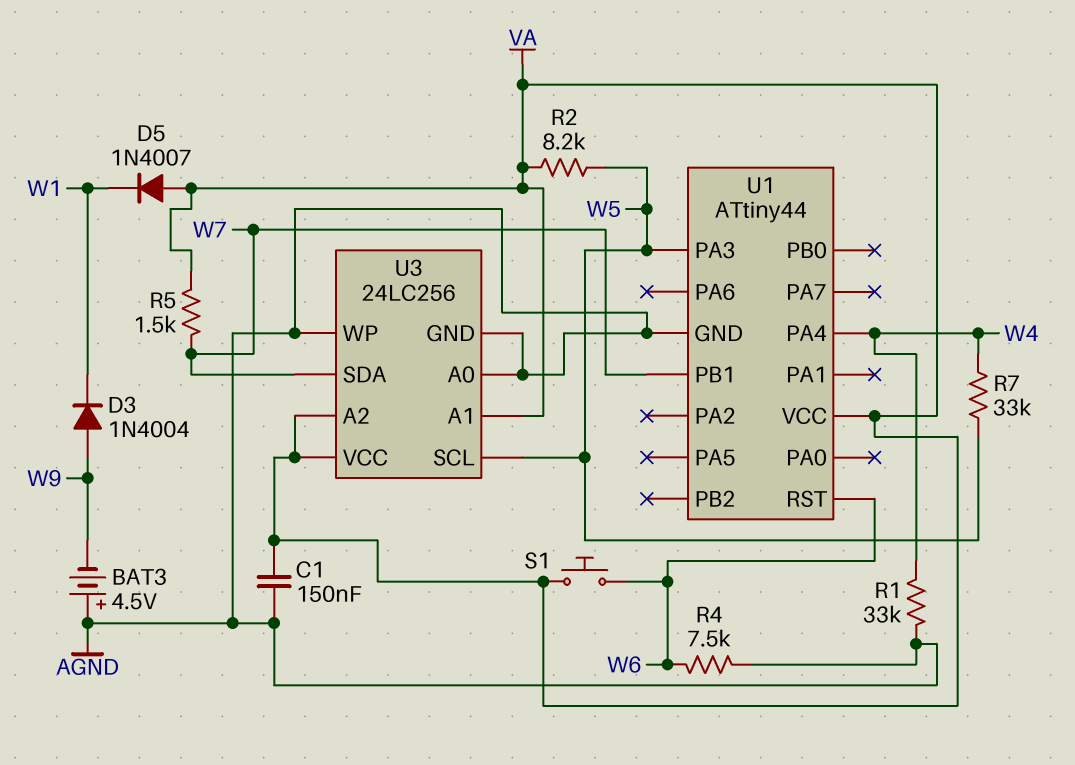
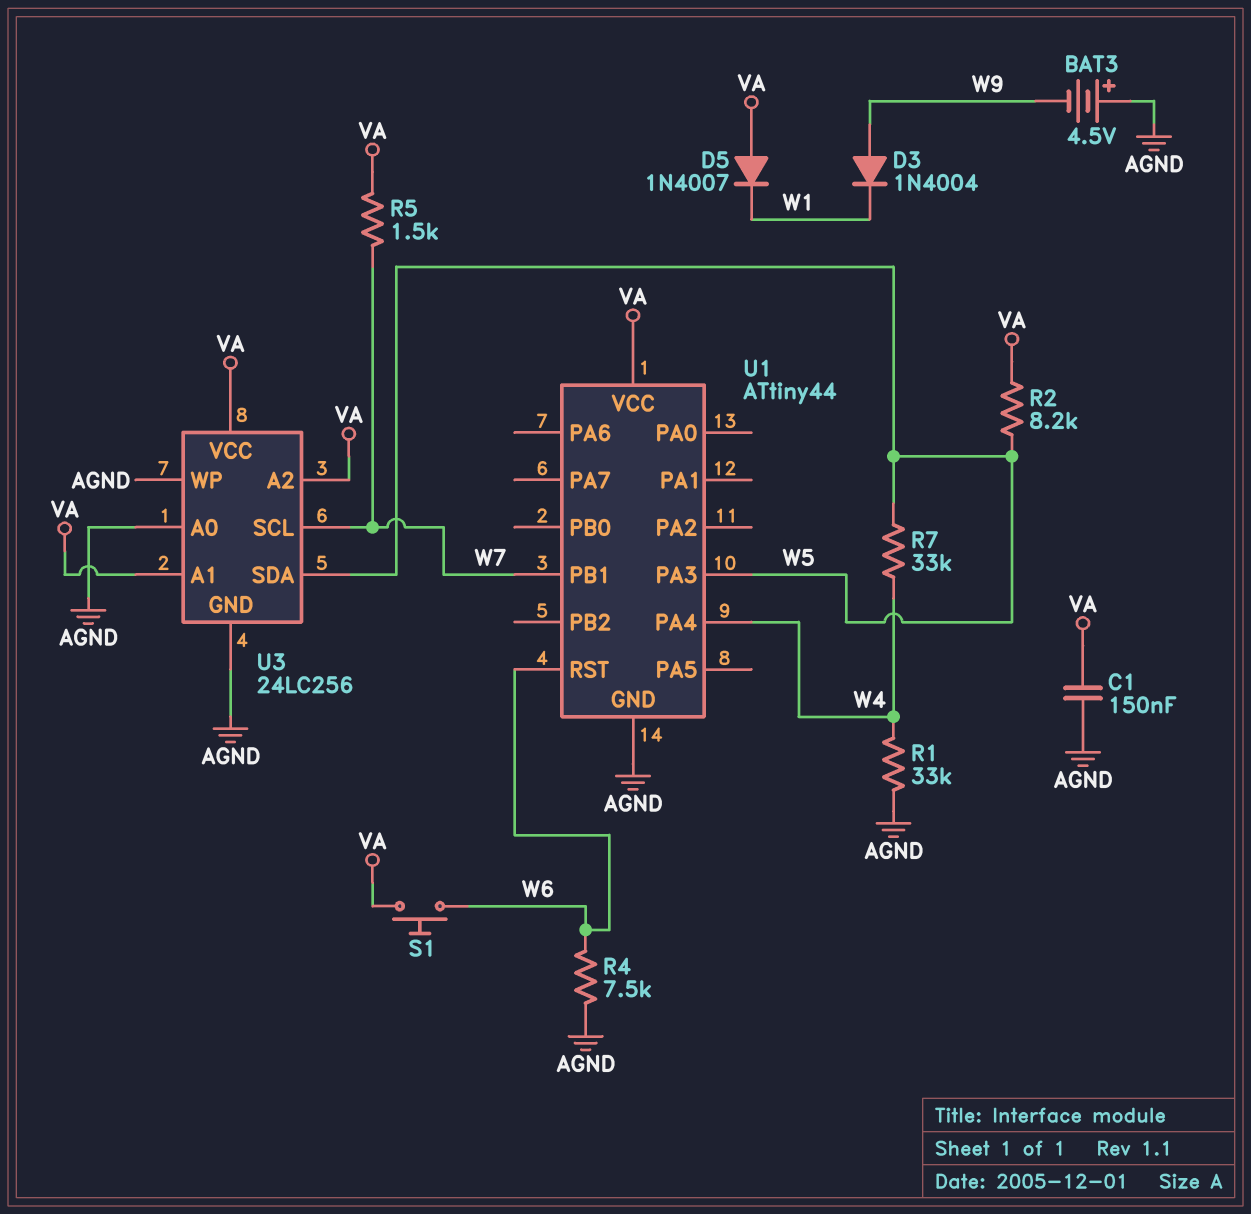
U3 pin SCL: W5 -> W7
U3 pin SDA: W7 -> W5

